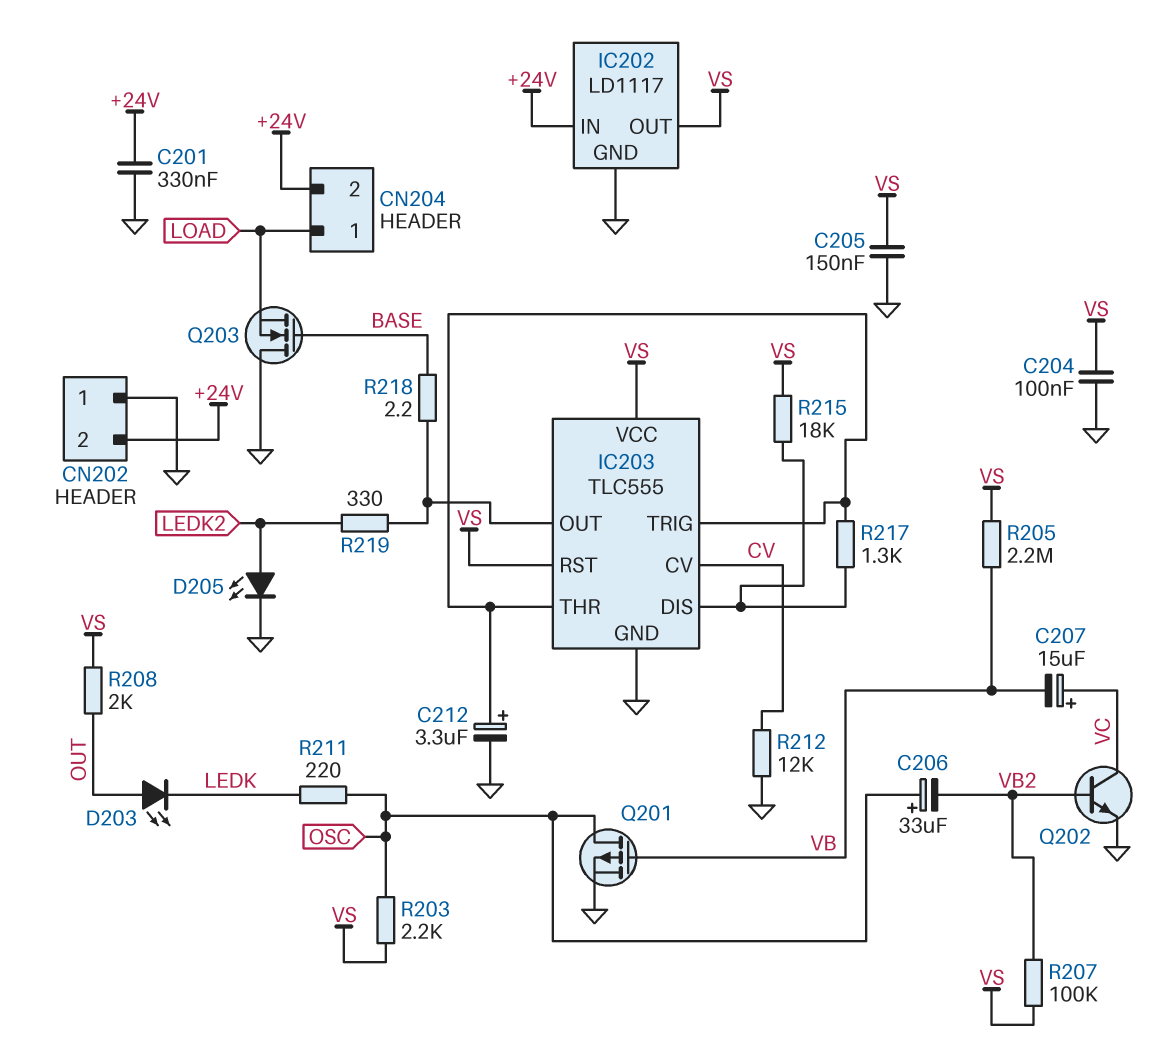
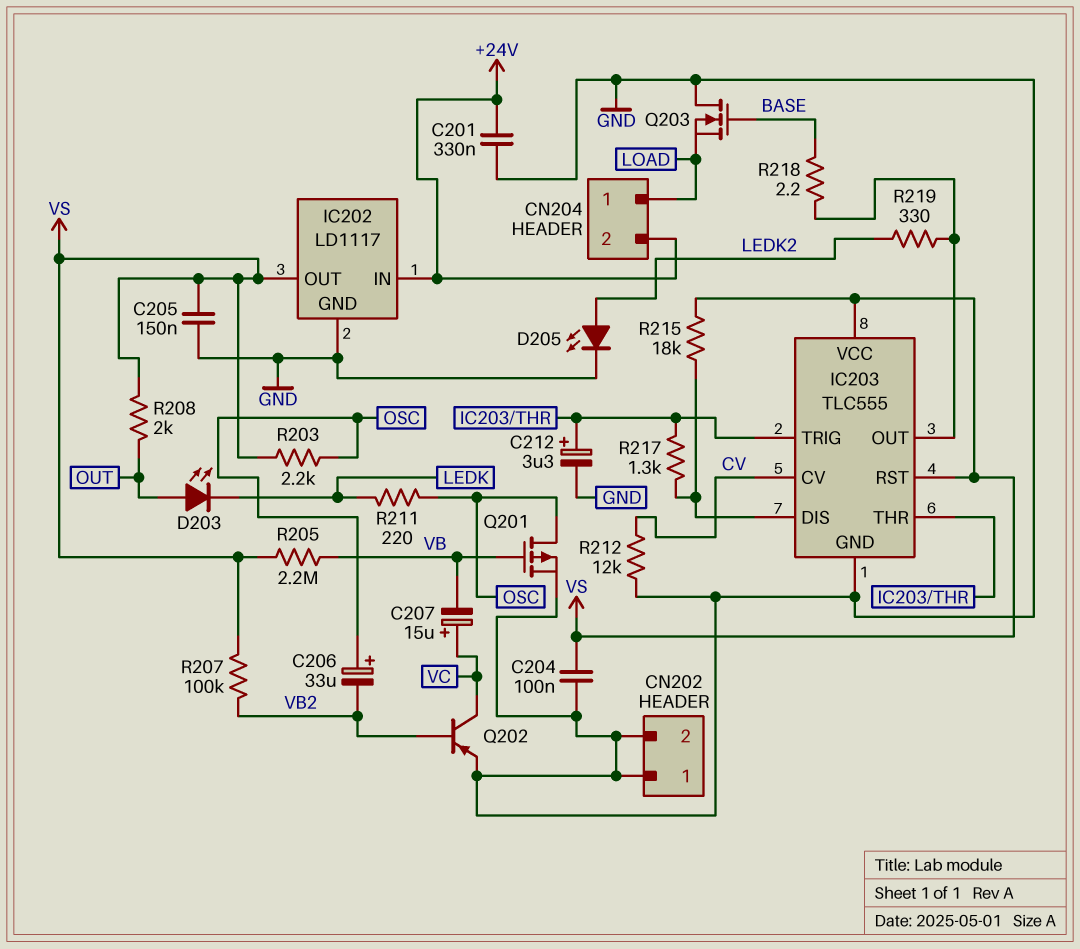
CN202 pin 2: +24V -> GND
Q202: NPN (B VB2, C VC, E GND) -> PNP (B VB2, C VC, E GND)

